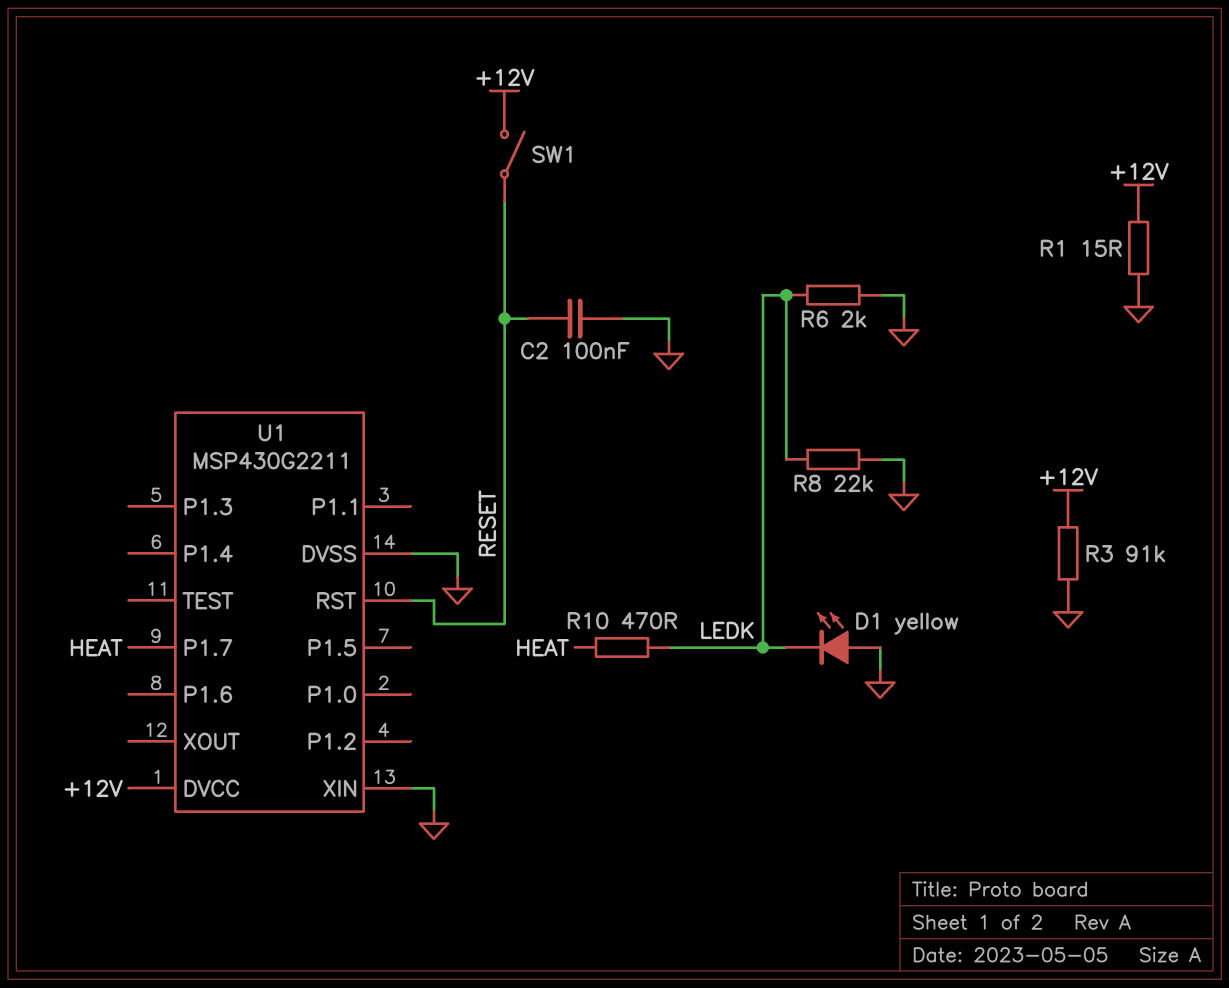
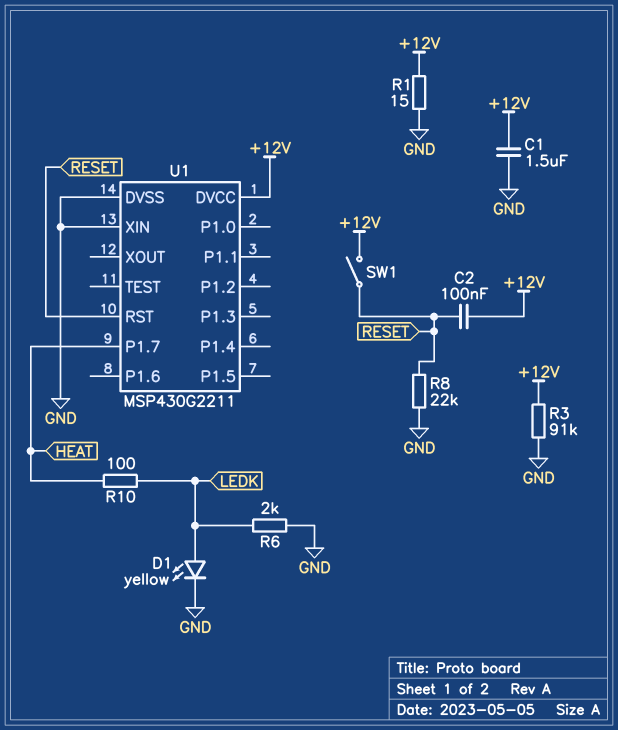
C1: none -> 1.5uF (+12V, GND)
C2: 100nF (GND, RESET) -> 100nF (+12V, RESET)
D1: LED yellow (A GND, K LEDK) -> LED yellow (A LEDK, K GND)
R8: 22k (GND, LEDK) -> 22k (GND, RESET)
R10: 470 (HEAT, LEDK) -> 100 (HEAT, LEDK)

